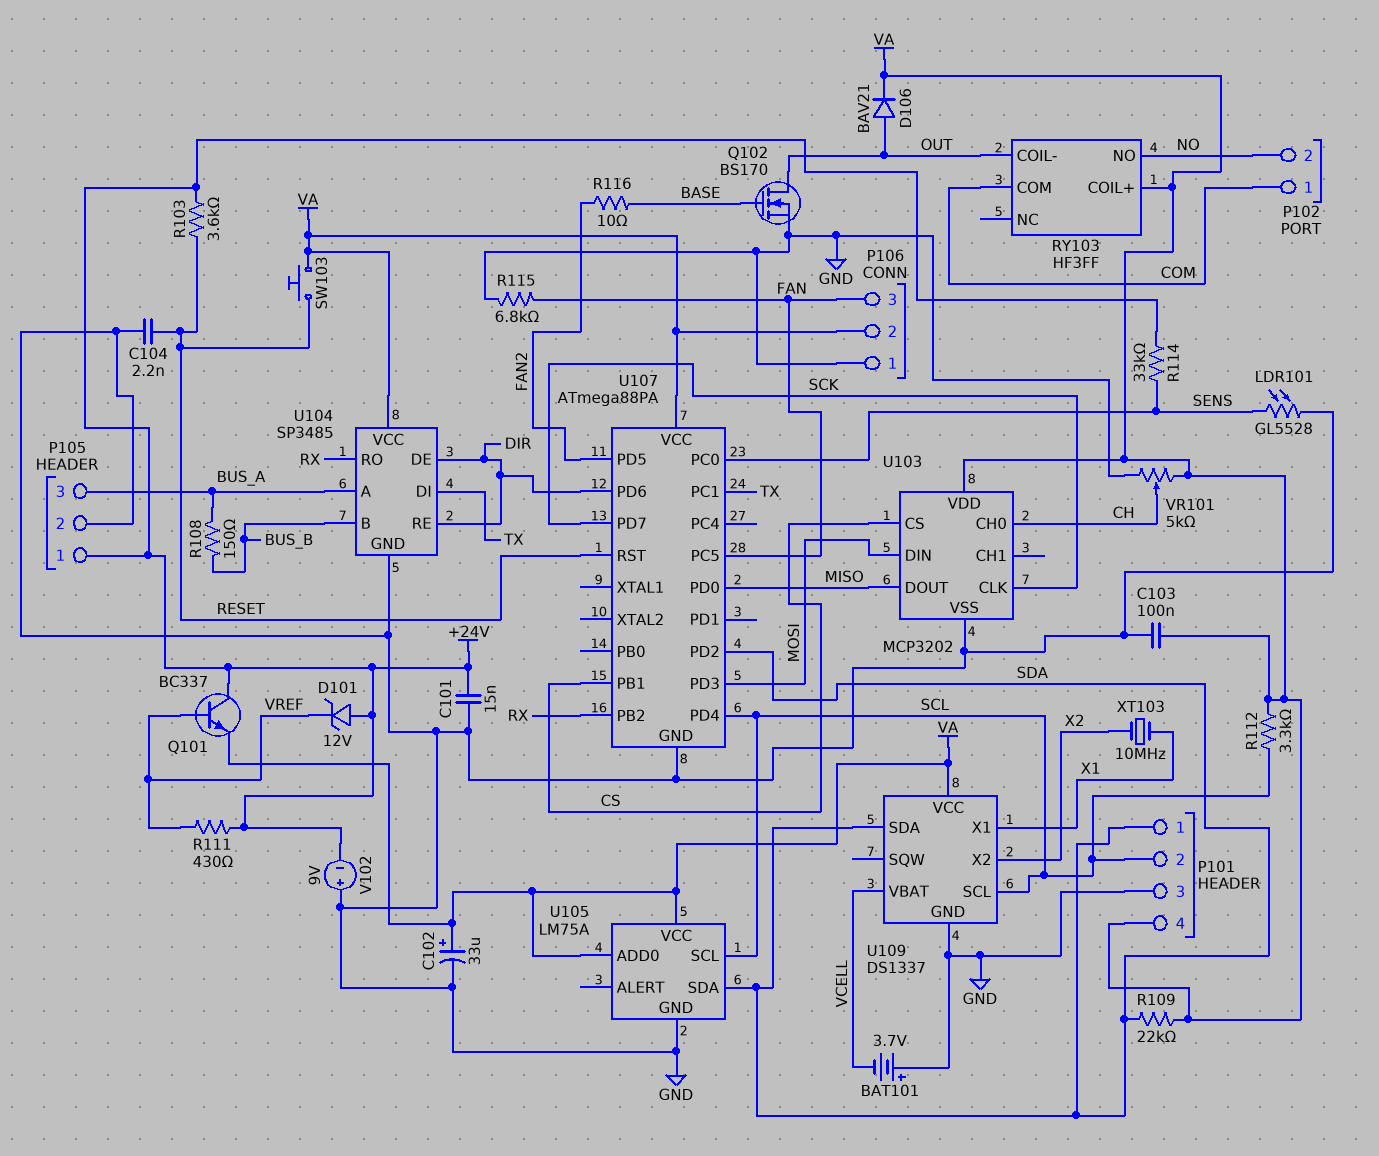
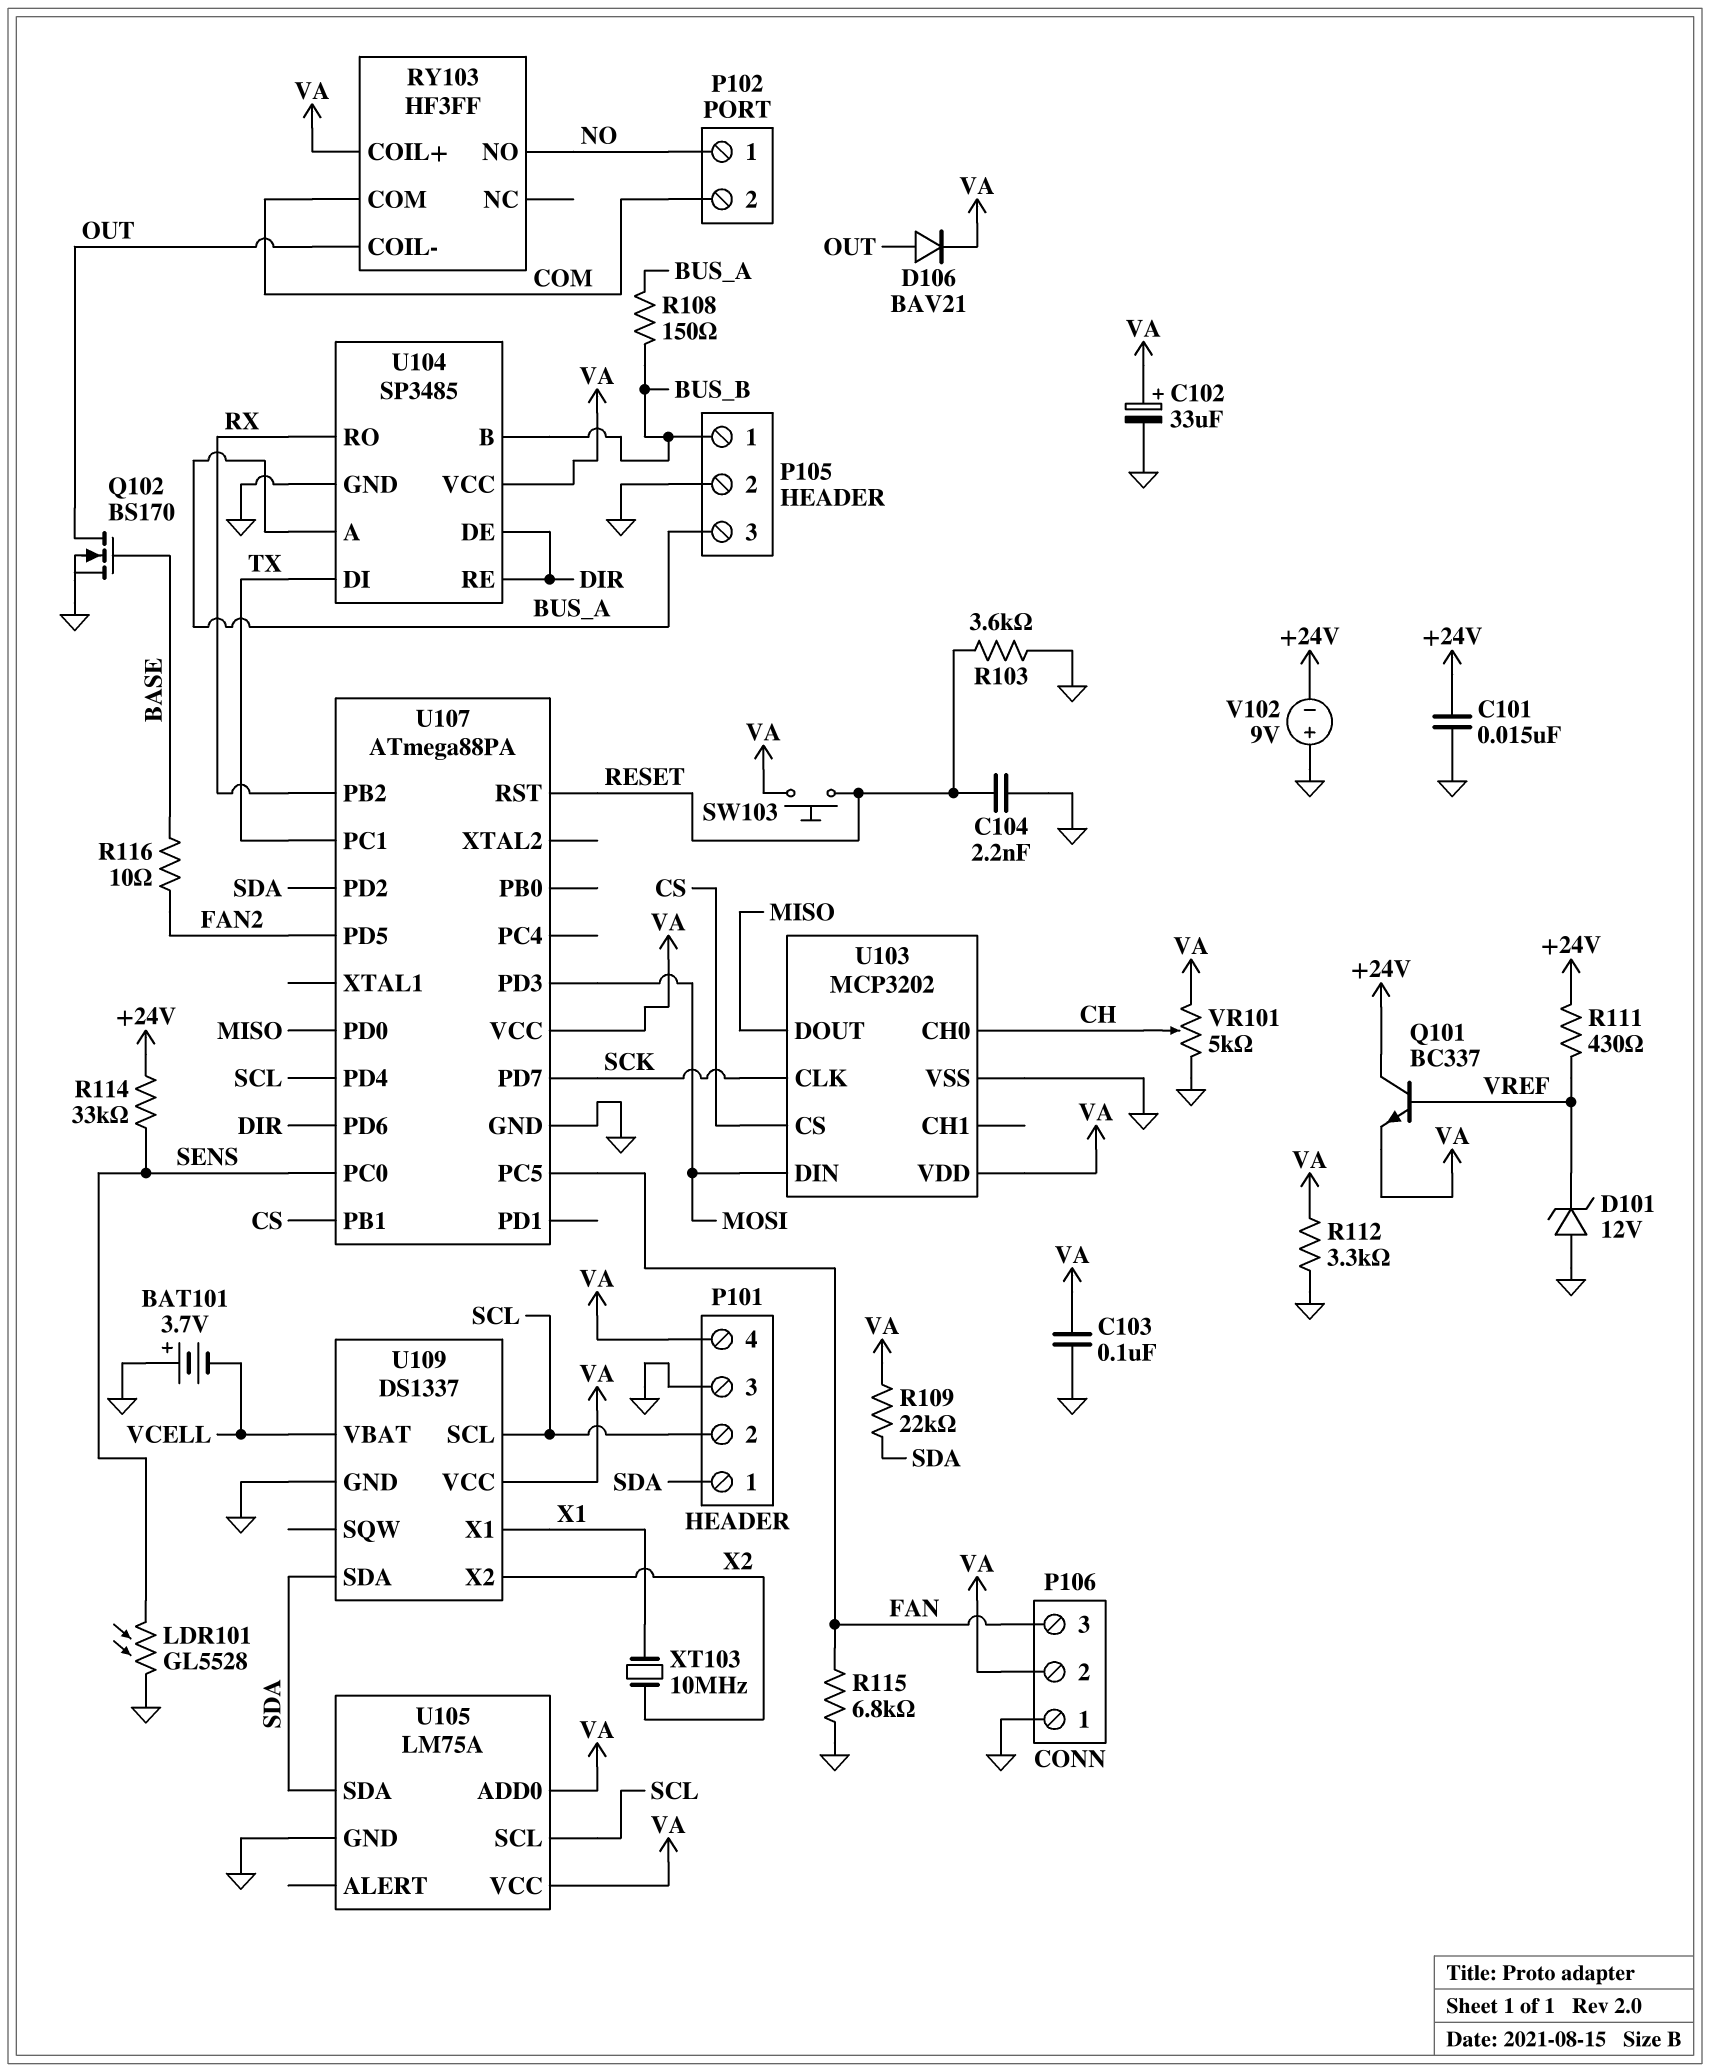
D101: zener 12V (A +24V, K VREF) -> zener 12V (A GND, K VREF)
P102 pin 1: COM -> NO
P102 pin 2: NO -> COM
P105 pin 1: +24V -> BUS_B
R103: 3.6k (+24V, RESET) -> 3.6k (GND, RESET)
R112: 3.3k (SCL, VA) -> 3.3k (GND, VA)

